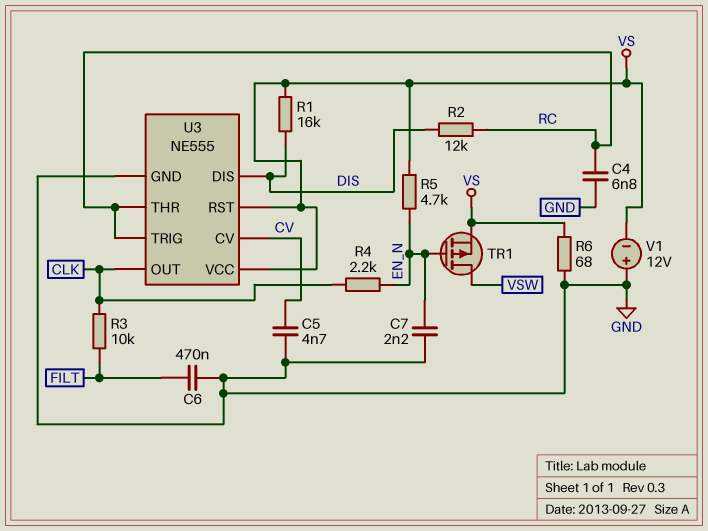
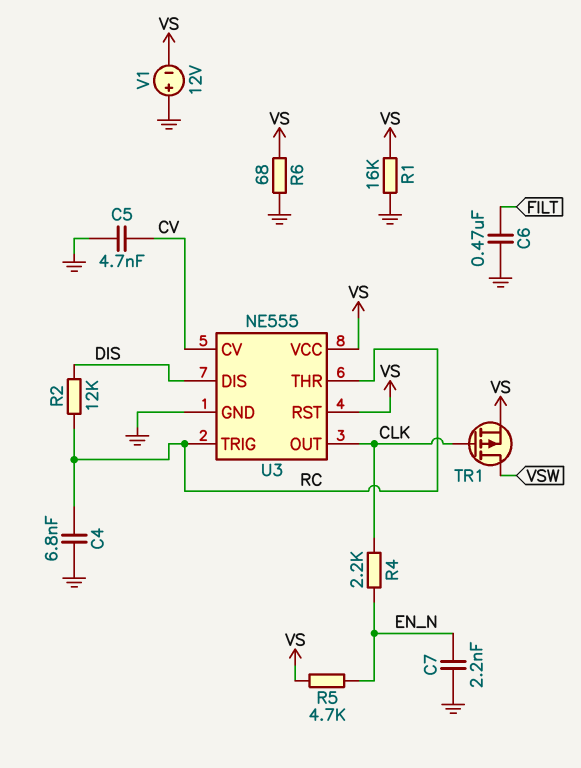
R1: 16k (DIS, VS) -> 16k (GND, VS)
R3: 10k (CLK, FILT) -> none
TR1: PMOS (G EN_N, D VSW, S VS) -> PMOS (G CLK, D VSW, S VS)

